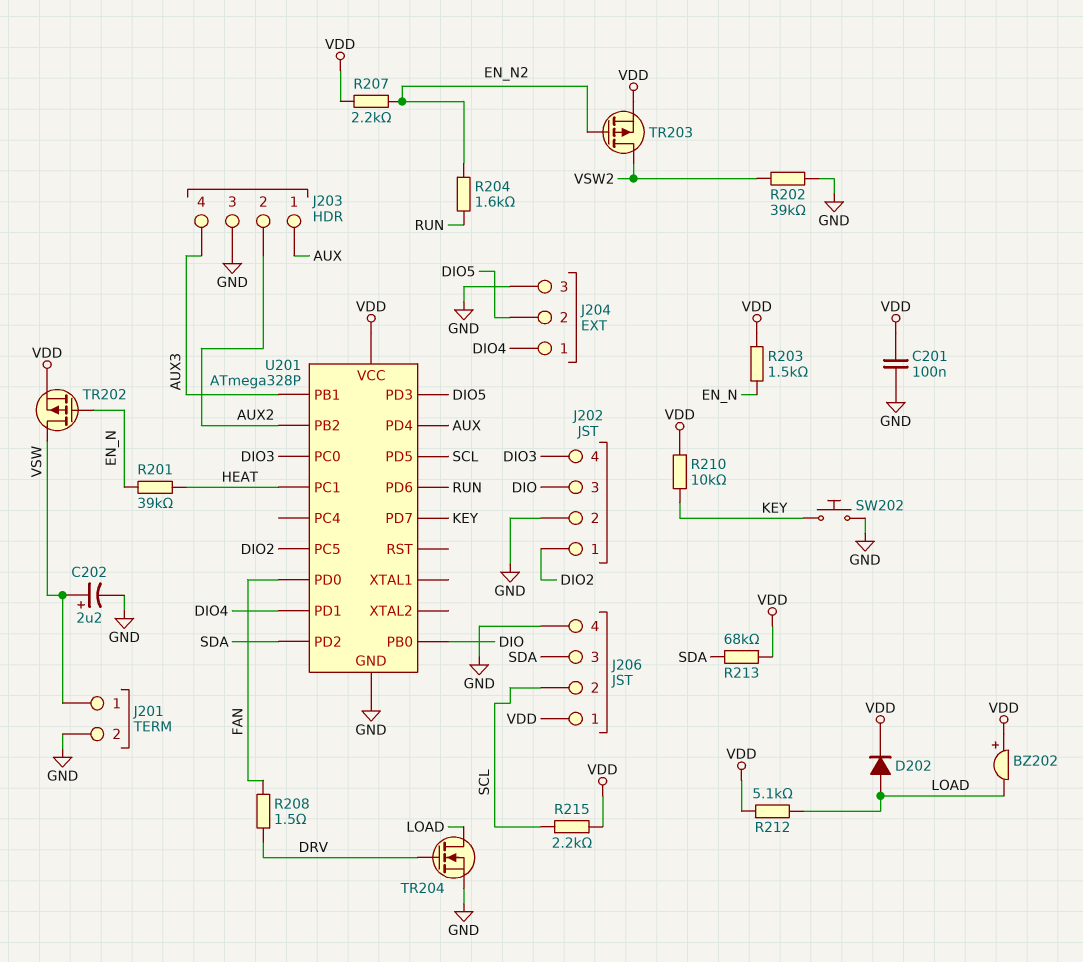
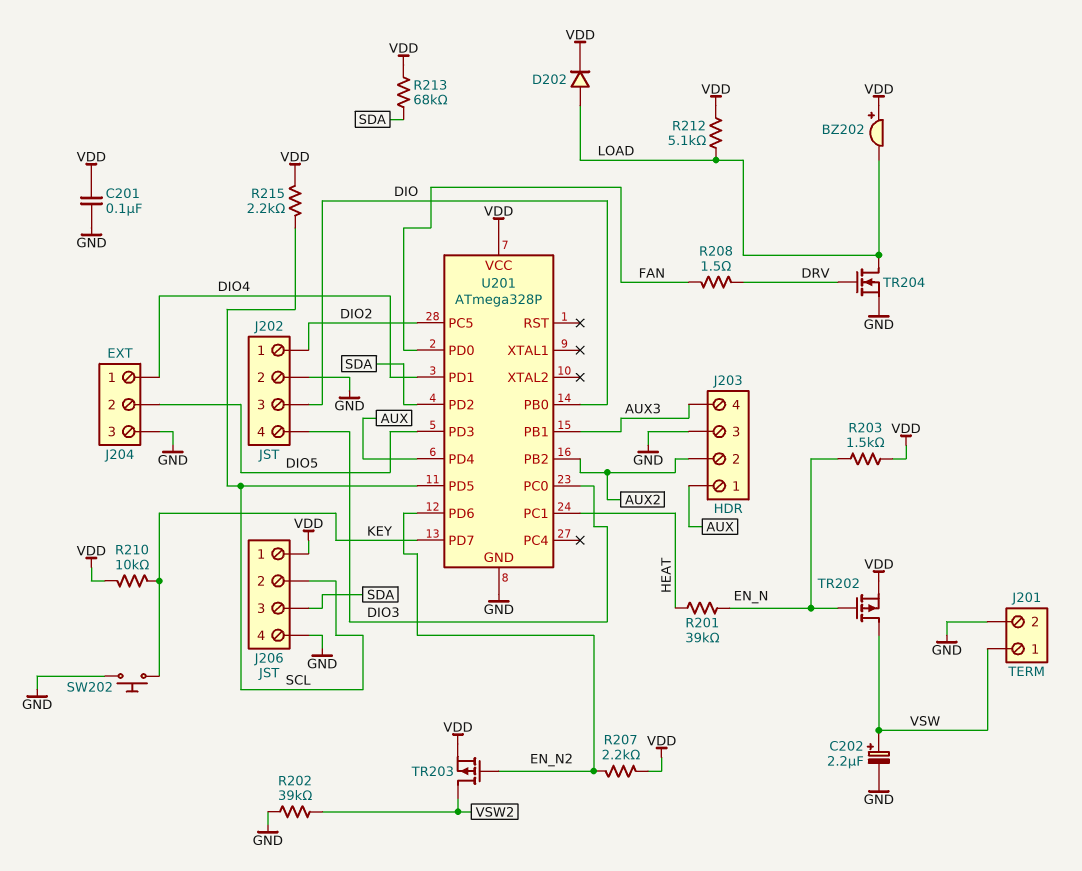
R204: 1.6k (EN_N2, RUN) -> none
U201 pin PD6: RUN -> EN_N2

